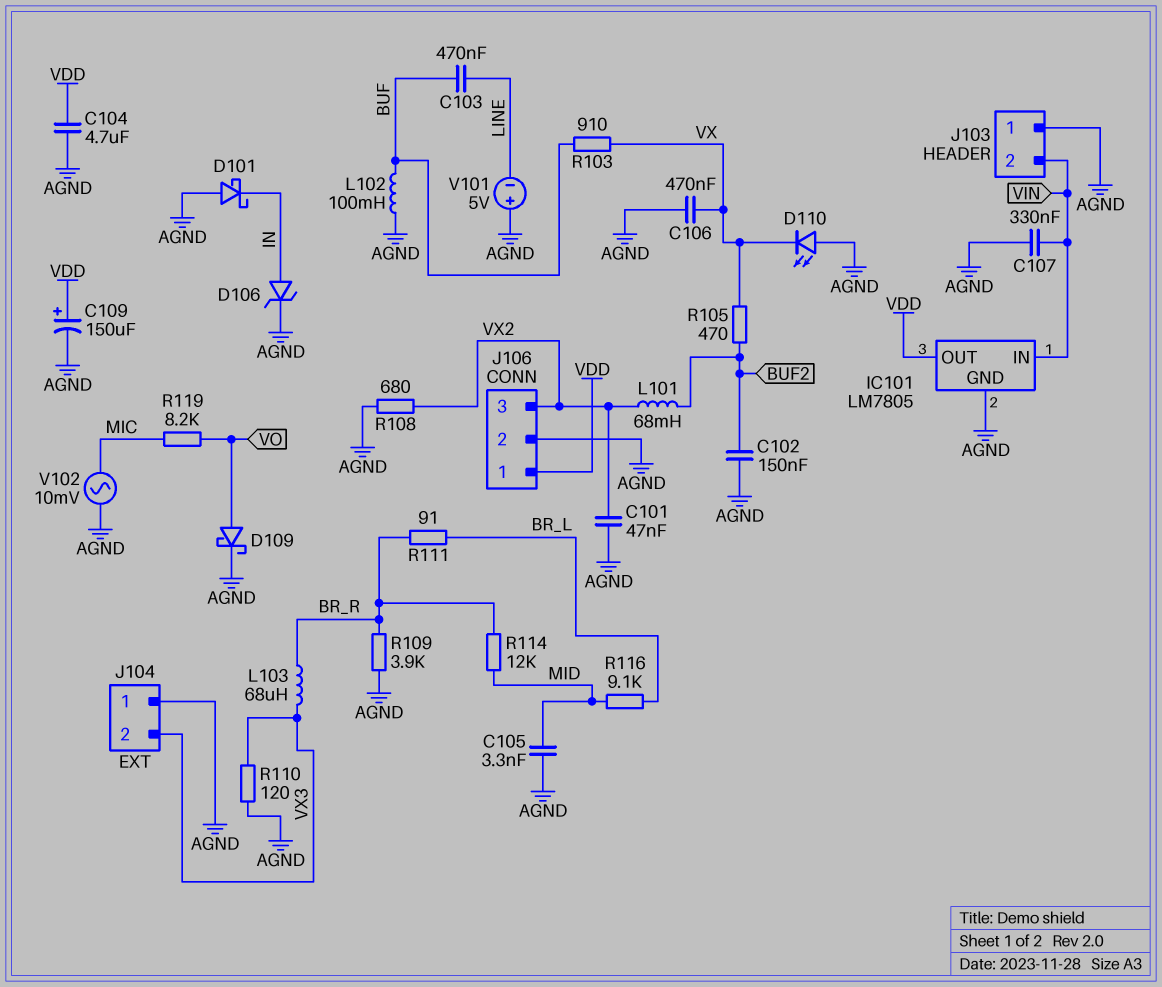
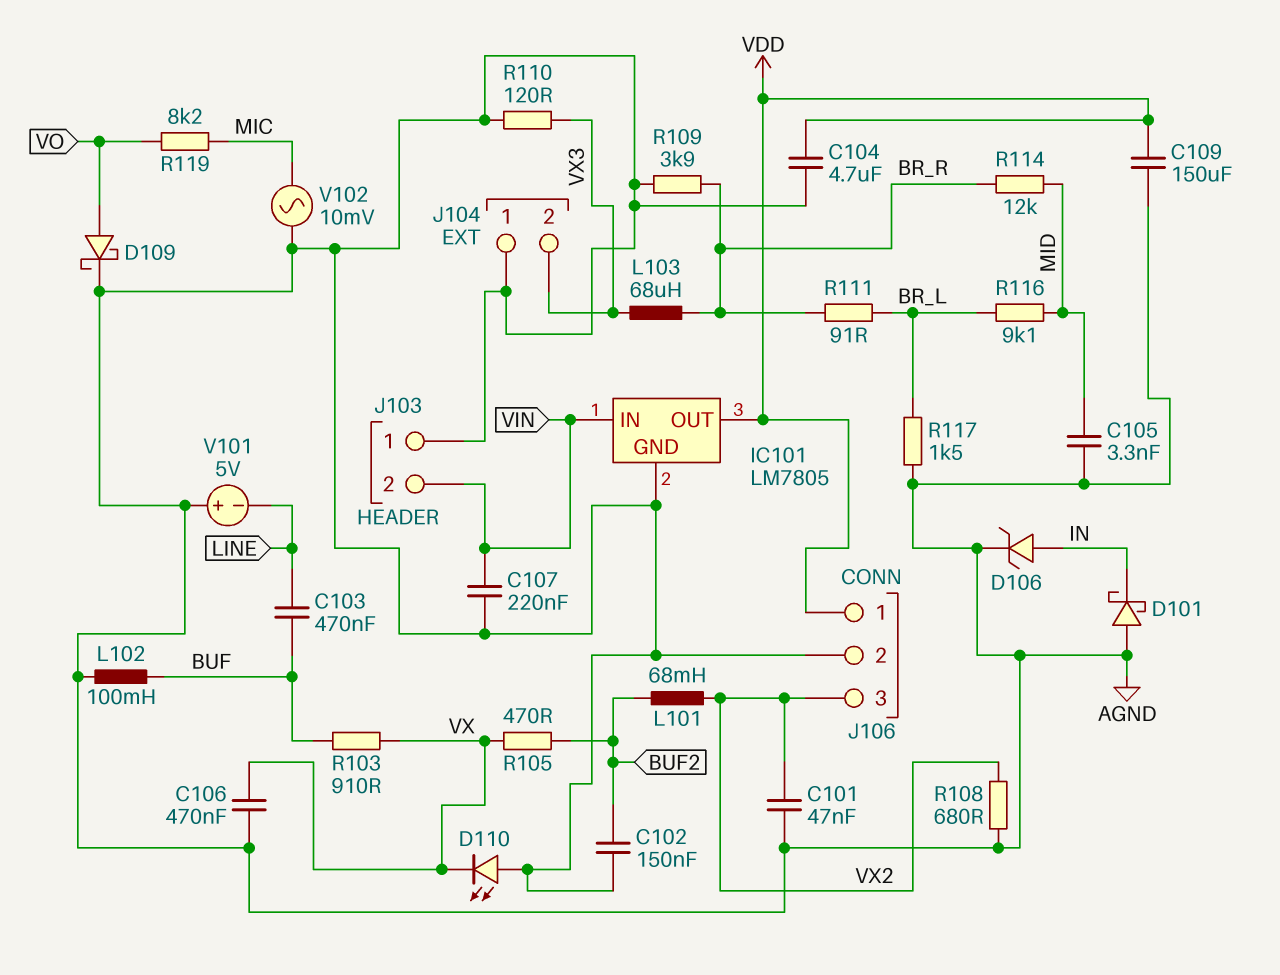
C107: 330nF (AGND, VIN) -> 220nF (AGND, VIN)
C109: 150uF (plus VDD, minus AGND) -> 150uF (AGND, VDD)
R117: none -> 1.5k (AGND, BR_L)

